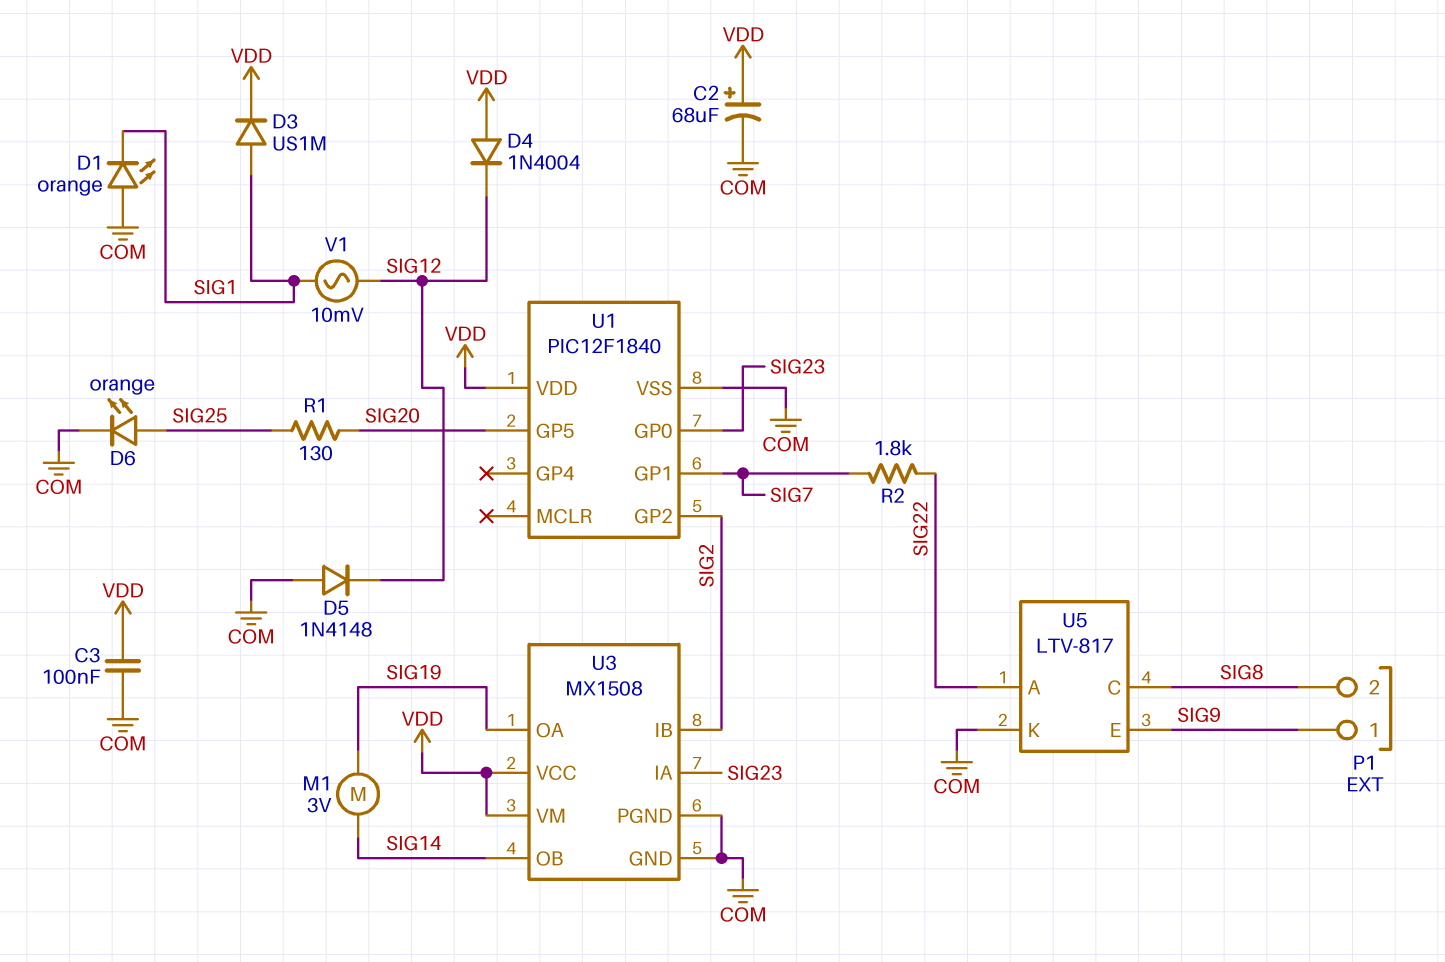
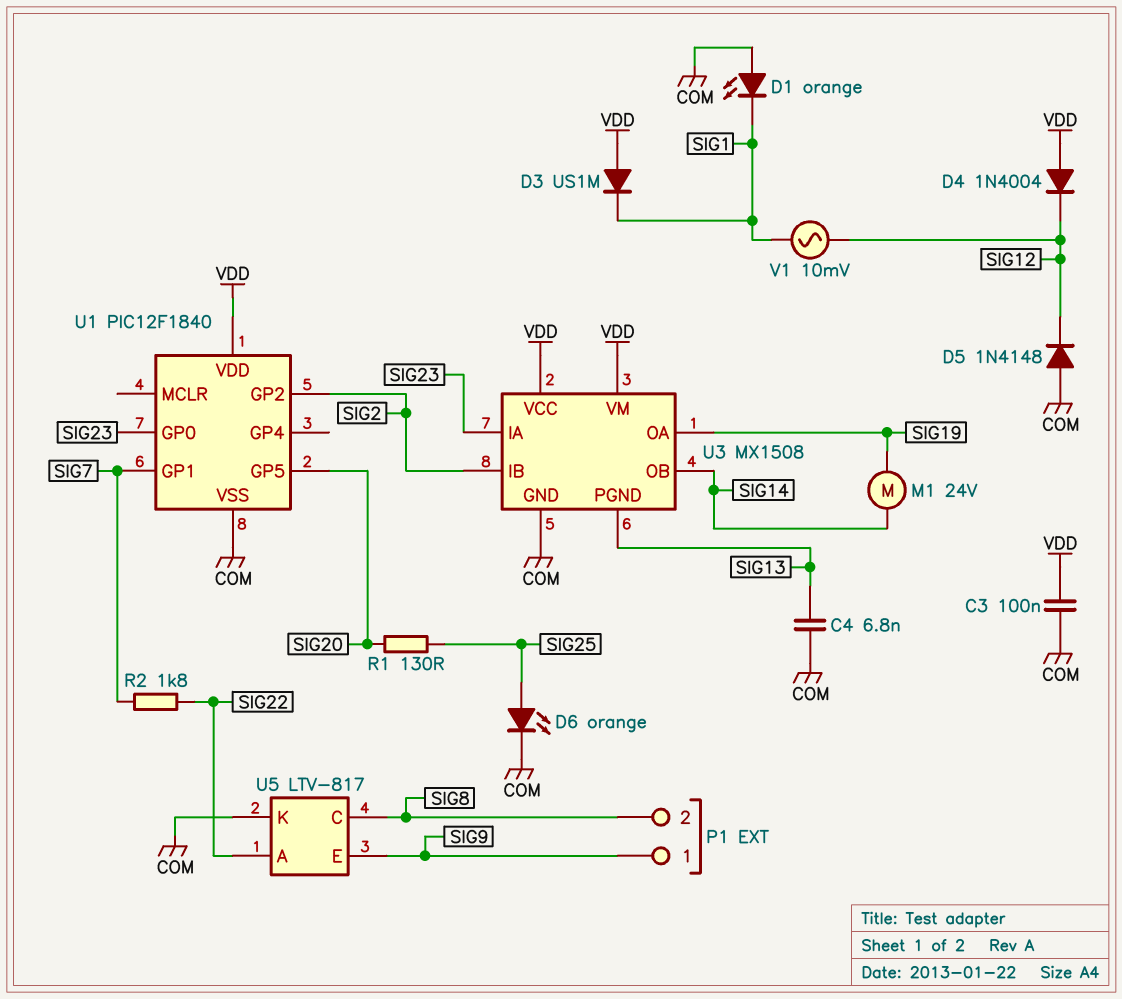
C2: 68uF (plus VDD, minus COM) -> none
C4: none -> 6.8nF (COM, SIG13)
D3: diode US1M (A SIG1, K VDD) -> diode US1M (A VDD, K SIG1)
M1: motor 3V (SIG14, SIG19) -> motor 24V (SIG14, SIG19)
U3 pin PGND: COM -> SIG13

